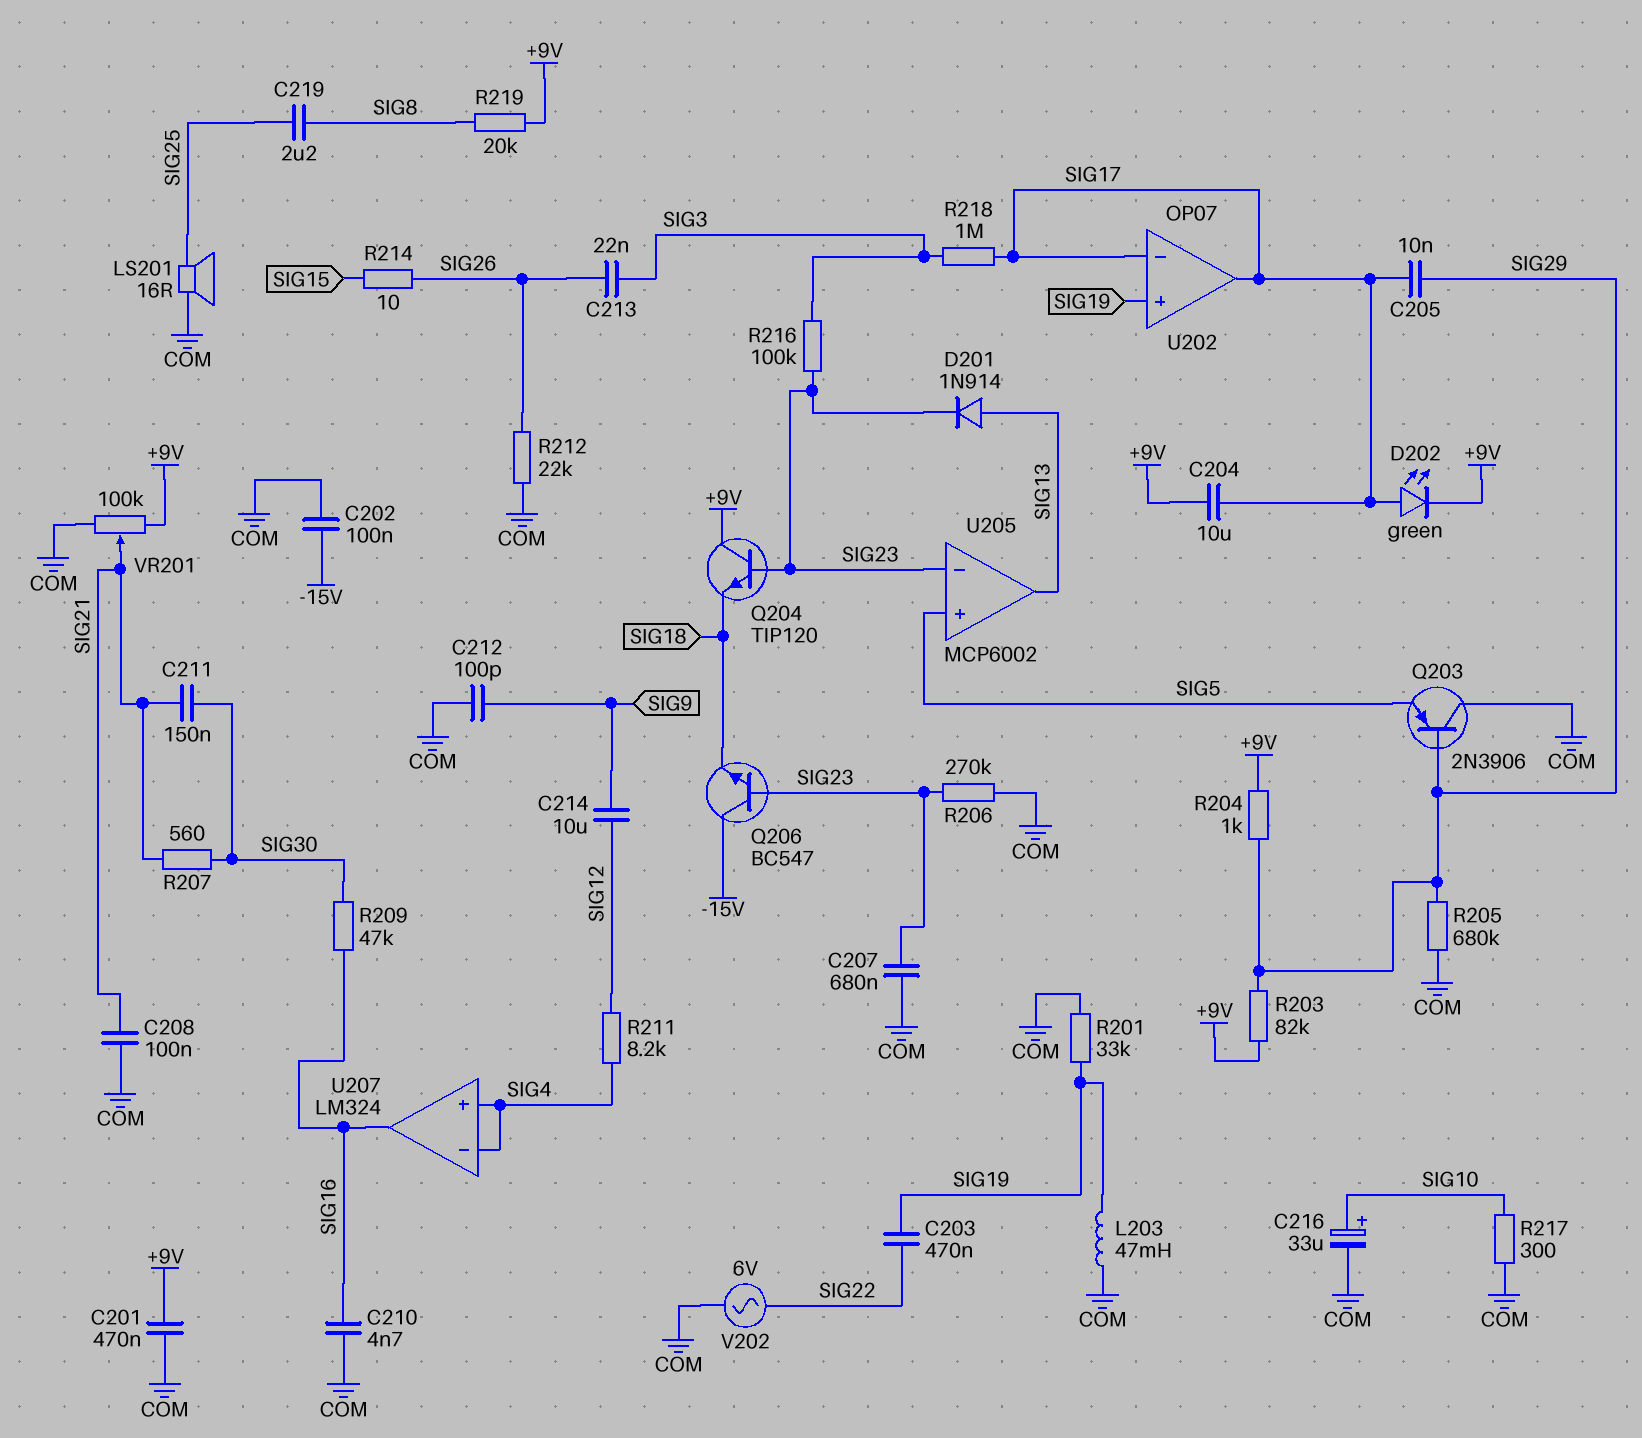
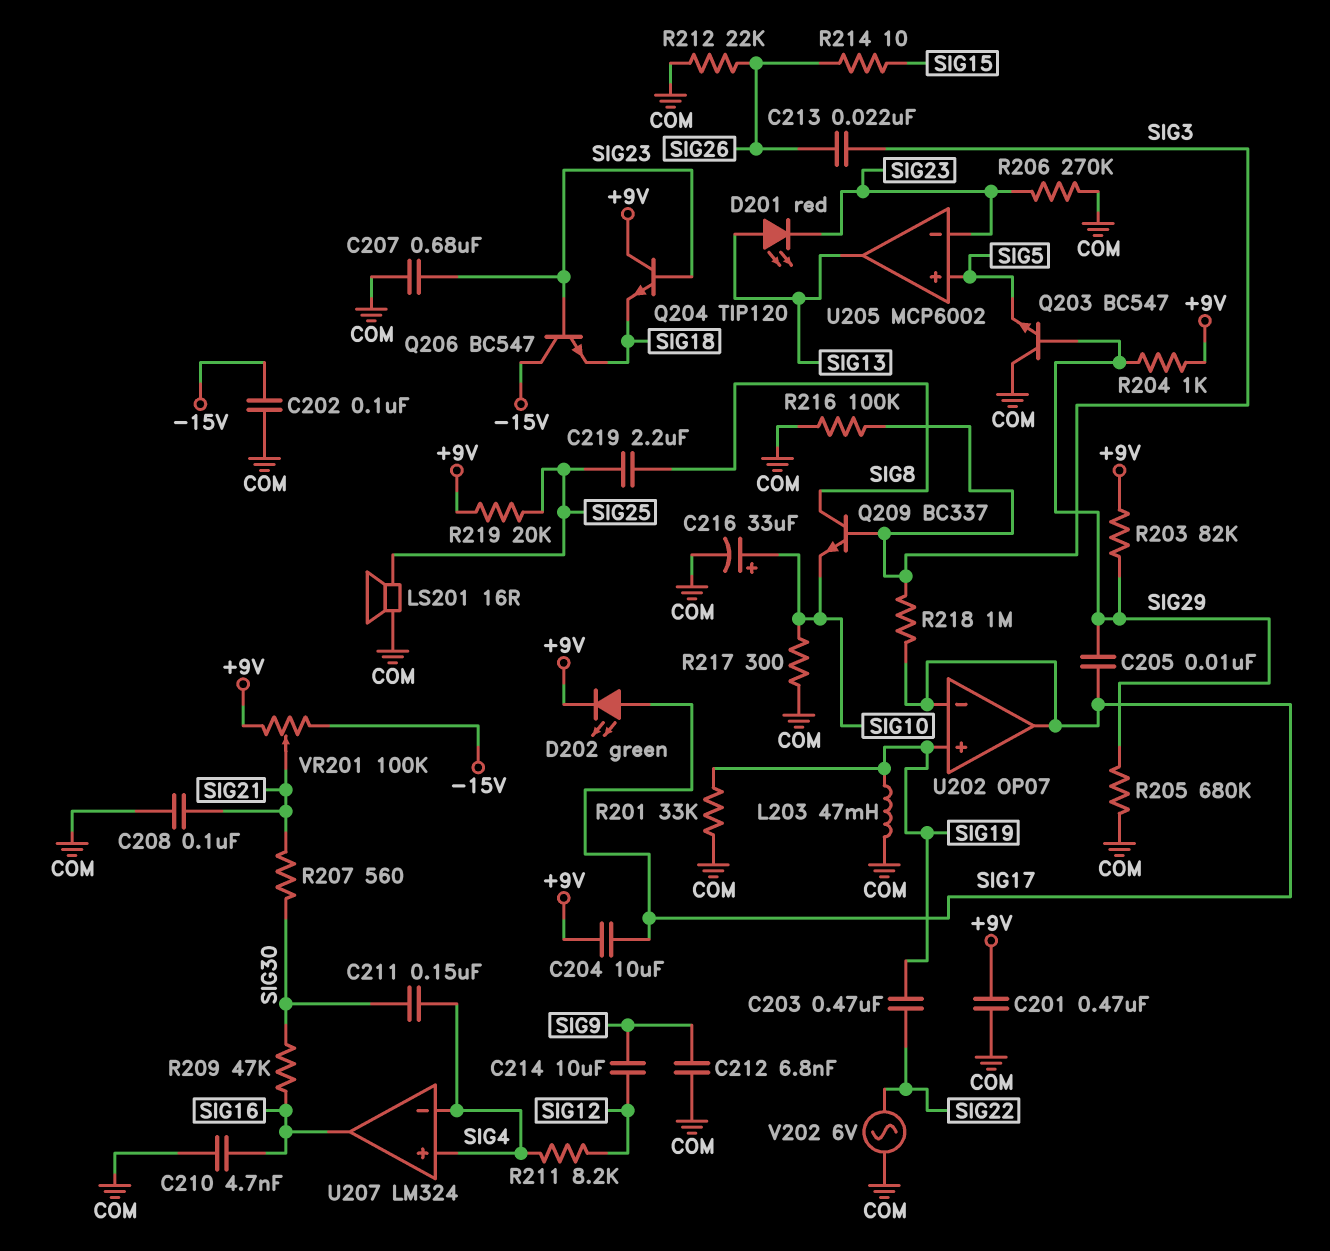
C211: 150nF (SIG21, SIG30) -> 150nF (SIG4, SIG30)
C212: 100pF (COM, SIG9) -> 6.8nF (COM, SIG9)
D201: diode 1N914 (A SIG13, K SIG23) -> LED red (A SIG13, K SIG23)
Q203: PNP 2N3906 (B SIG29, C COM, E SIG5) -> NPN BC547 (B SIG29, C COM, E SIG5)
Q209: none -> NPN BC337 (B SIG3, C SIG8, E SIG10)
R216: 100k (SIG3, SIG23) -> 100k (COM, SIG3)
R219: 20k (+9V, SIG8) -> 20k (+9V, SIG25)
VR201: 100k (+9V, COM, wiper SIG21) -> 100k (+9V, -15V, wiper SIG21)

